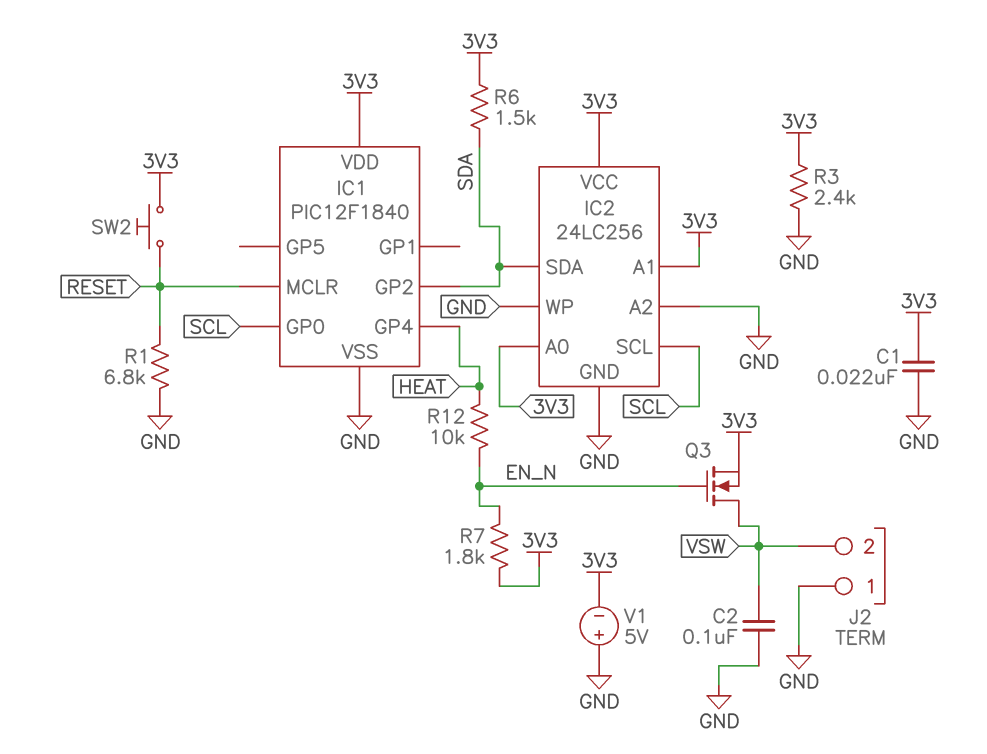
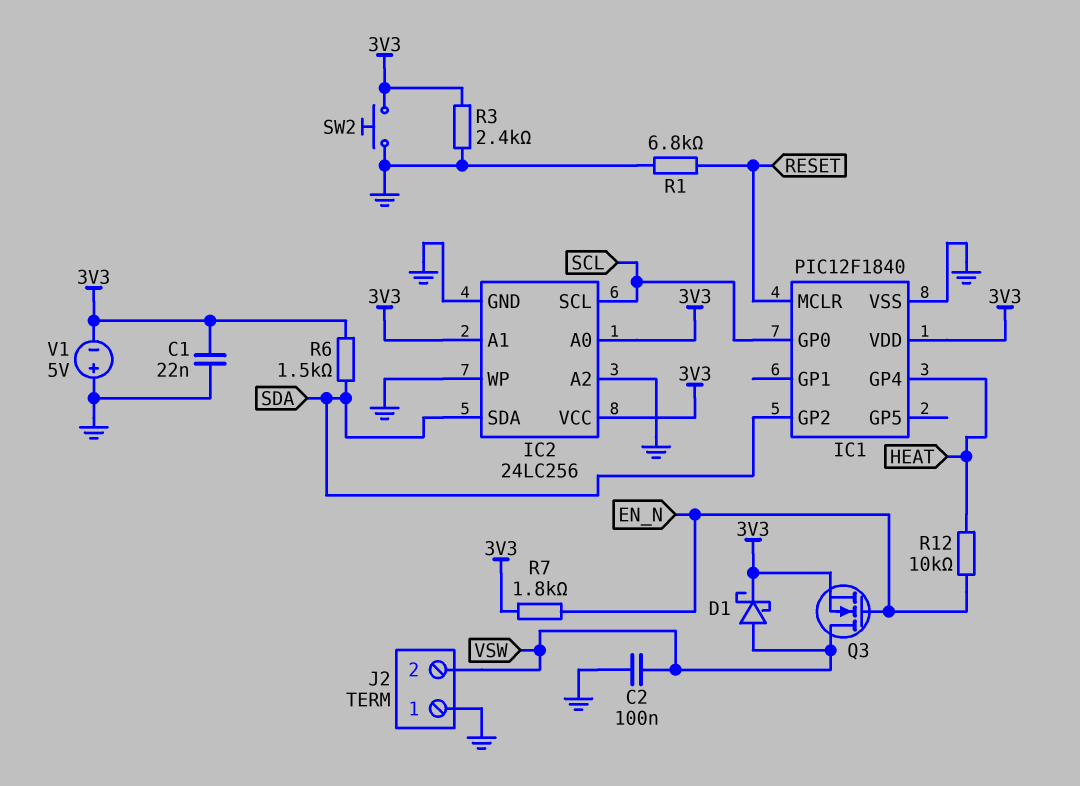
D1: none -> schottky (A VSW, K 3V3)
SW2: button (3V3, RESET) -> button (3V3, GND)

